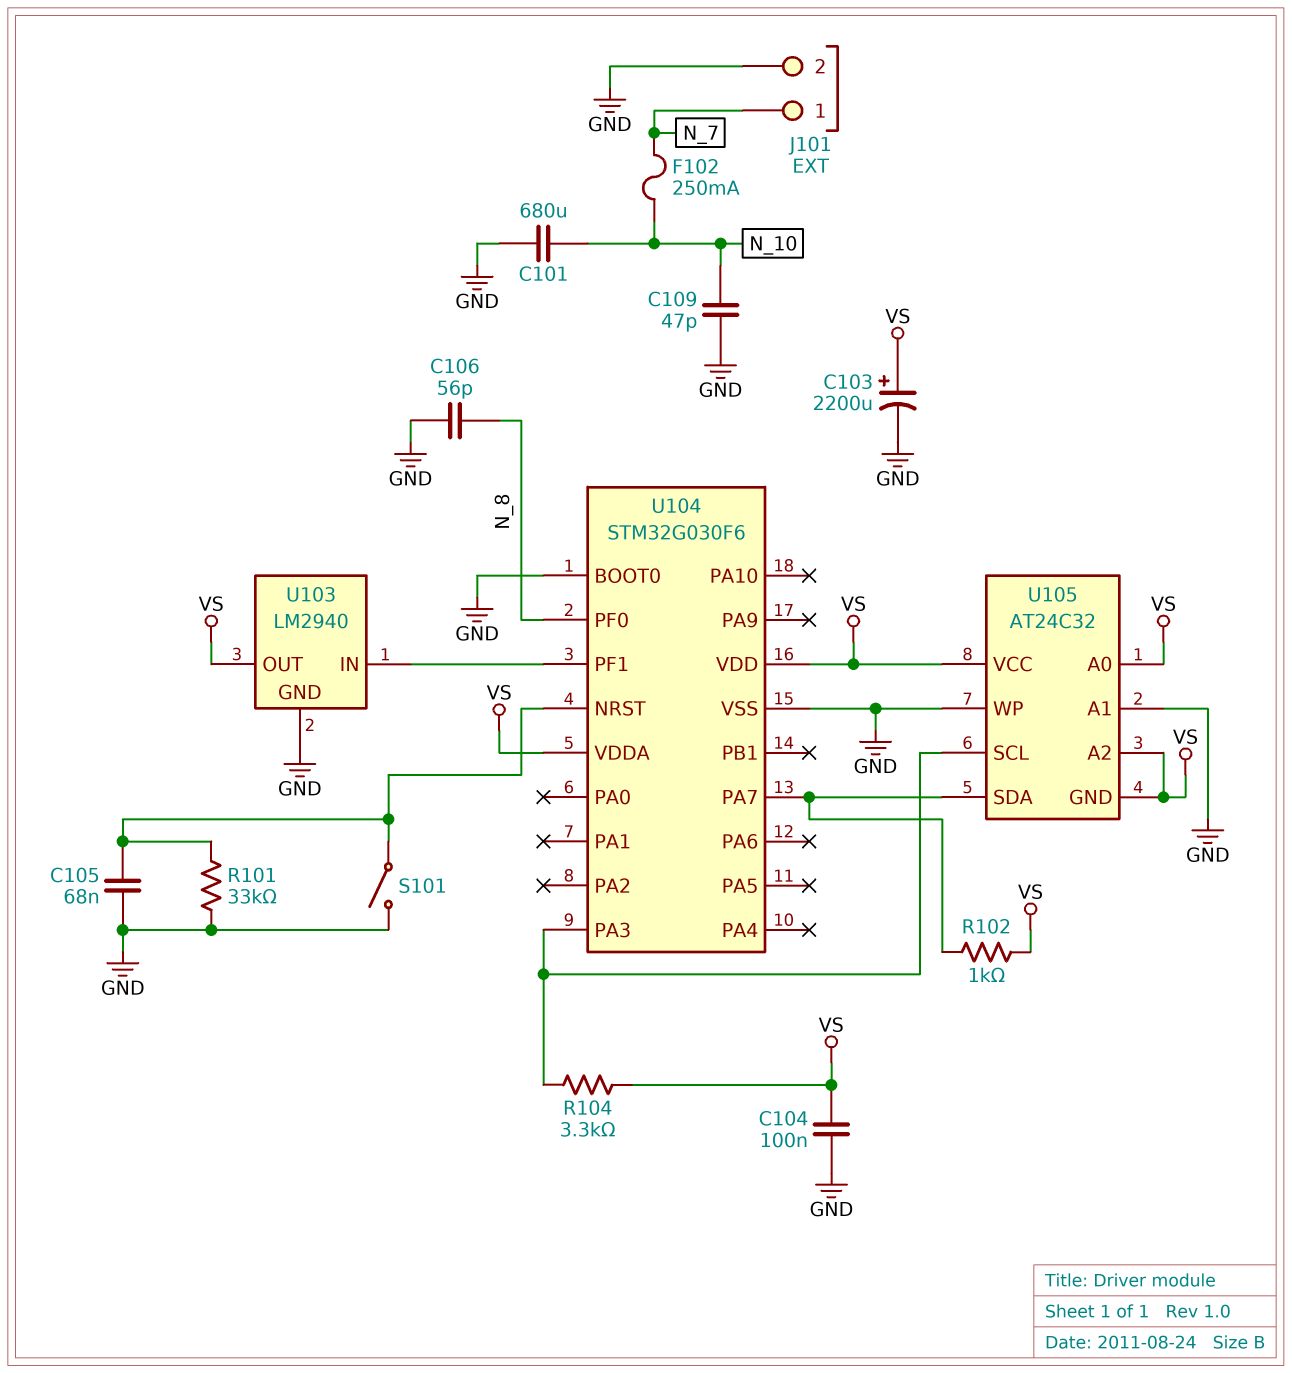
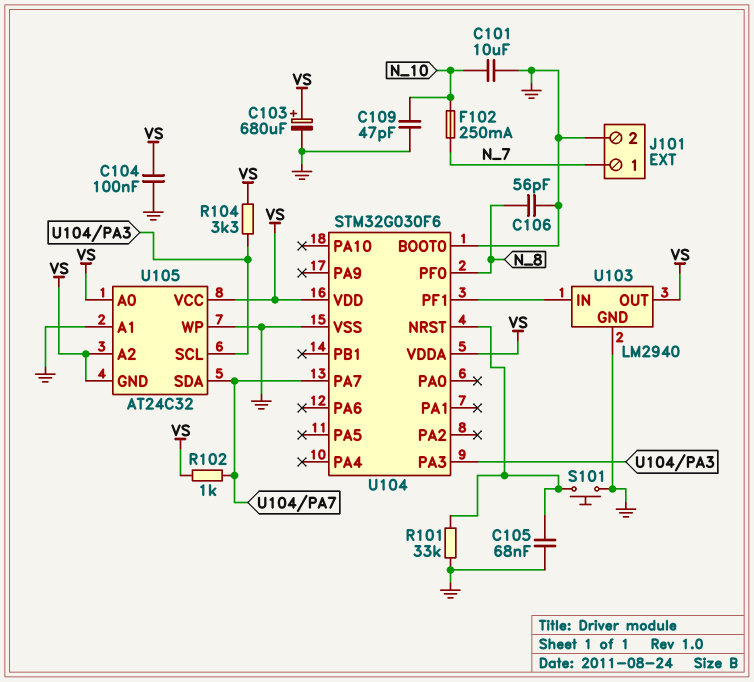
C101: 680uF (GND, N_10) -> 10uF (GND, N_10)
C103: 2200uF (plus VS, minus GND) -> 680uF (plus VS, minus GND)
S101: switch (GND, U104/NRST) -> button (GND, U104/NRST)

